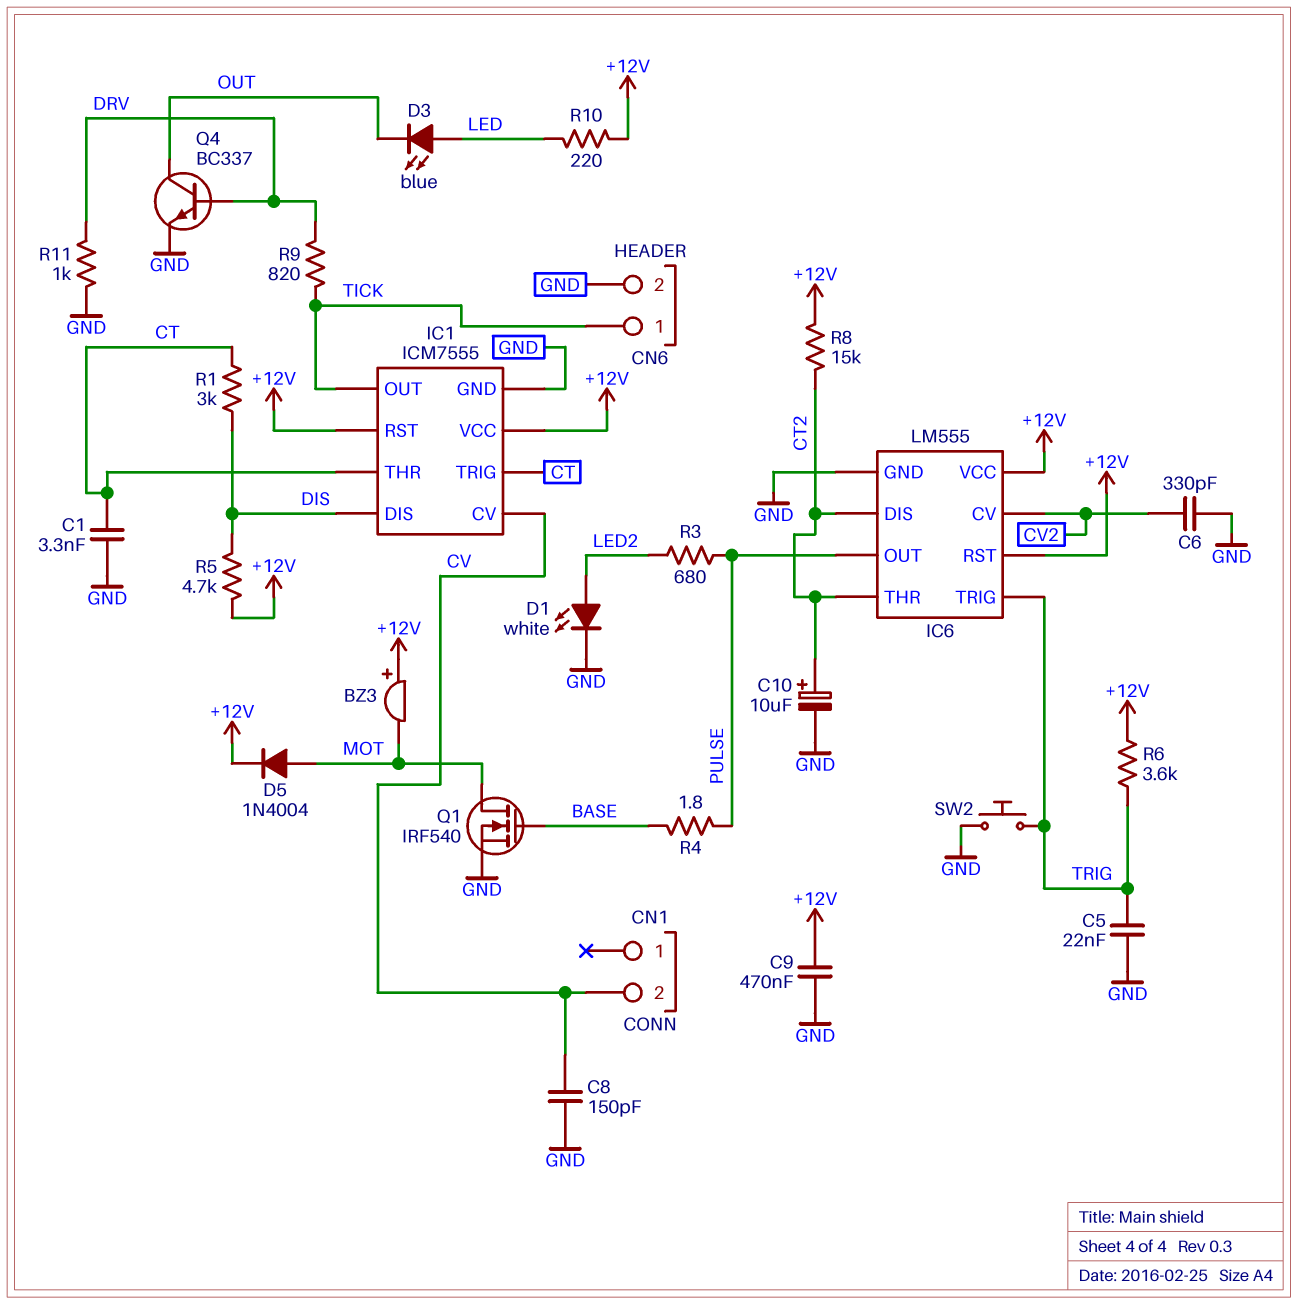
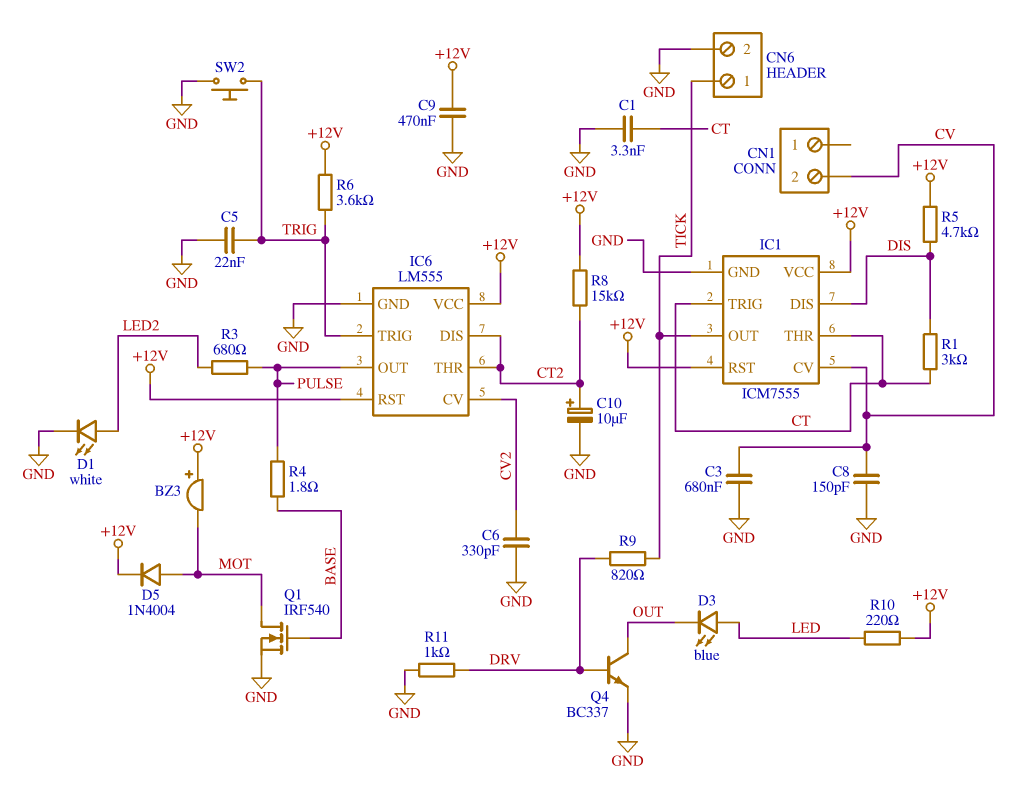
C3: none -> 680nF (CV, GND)

